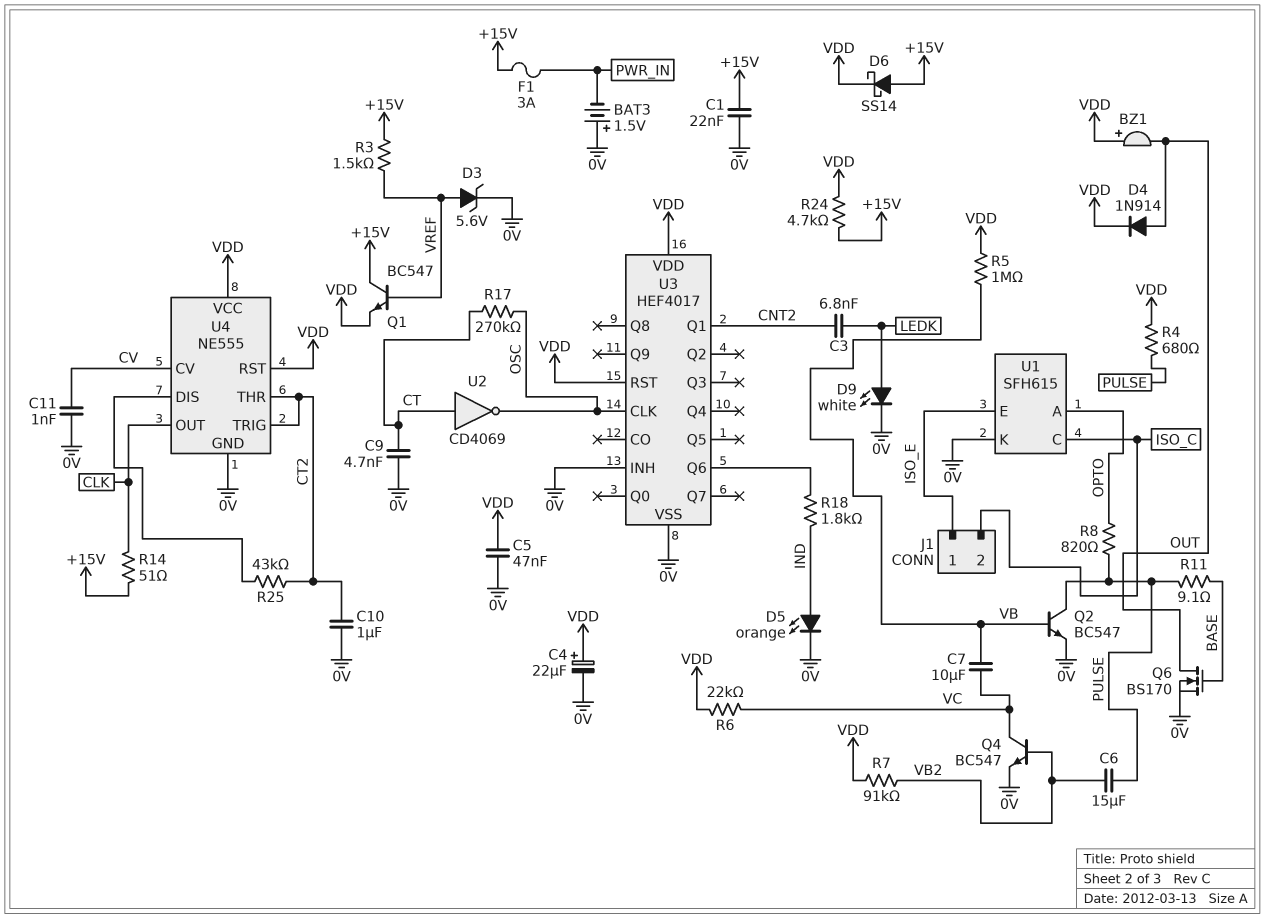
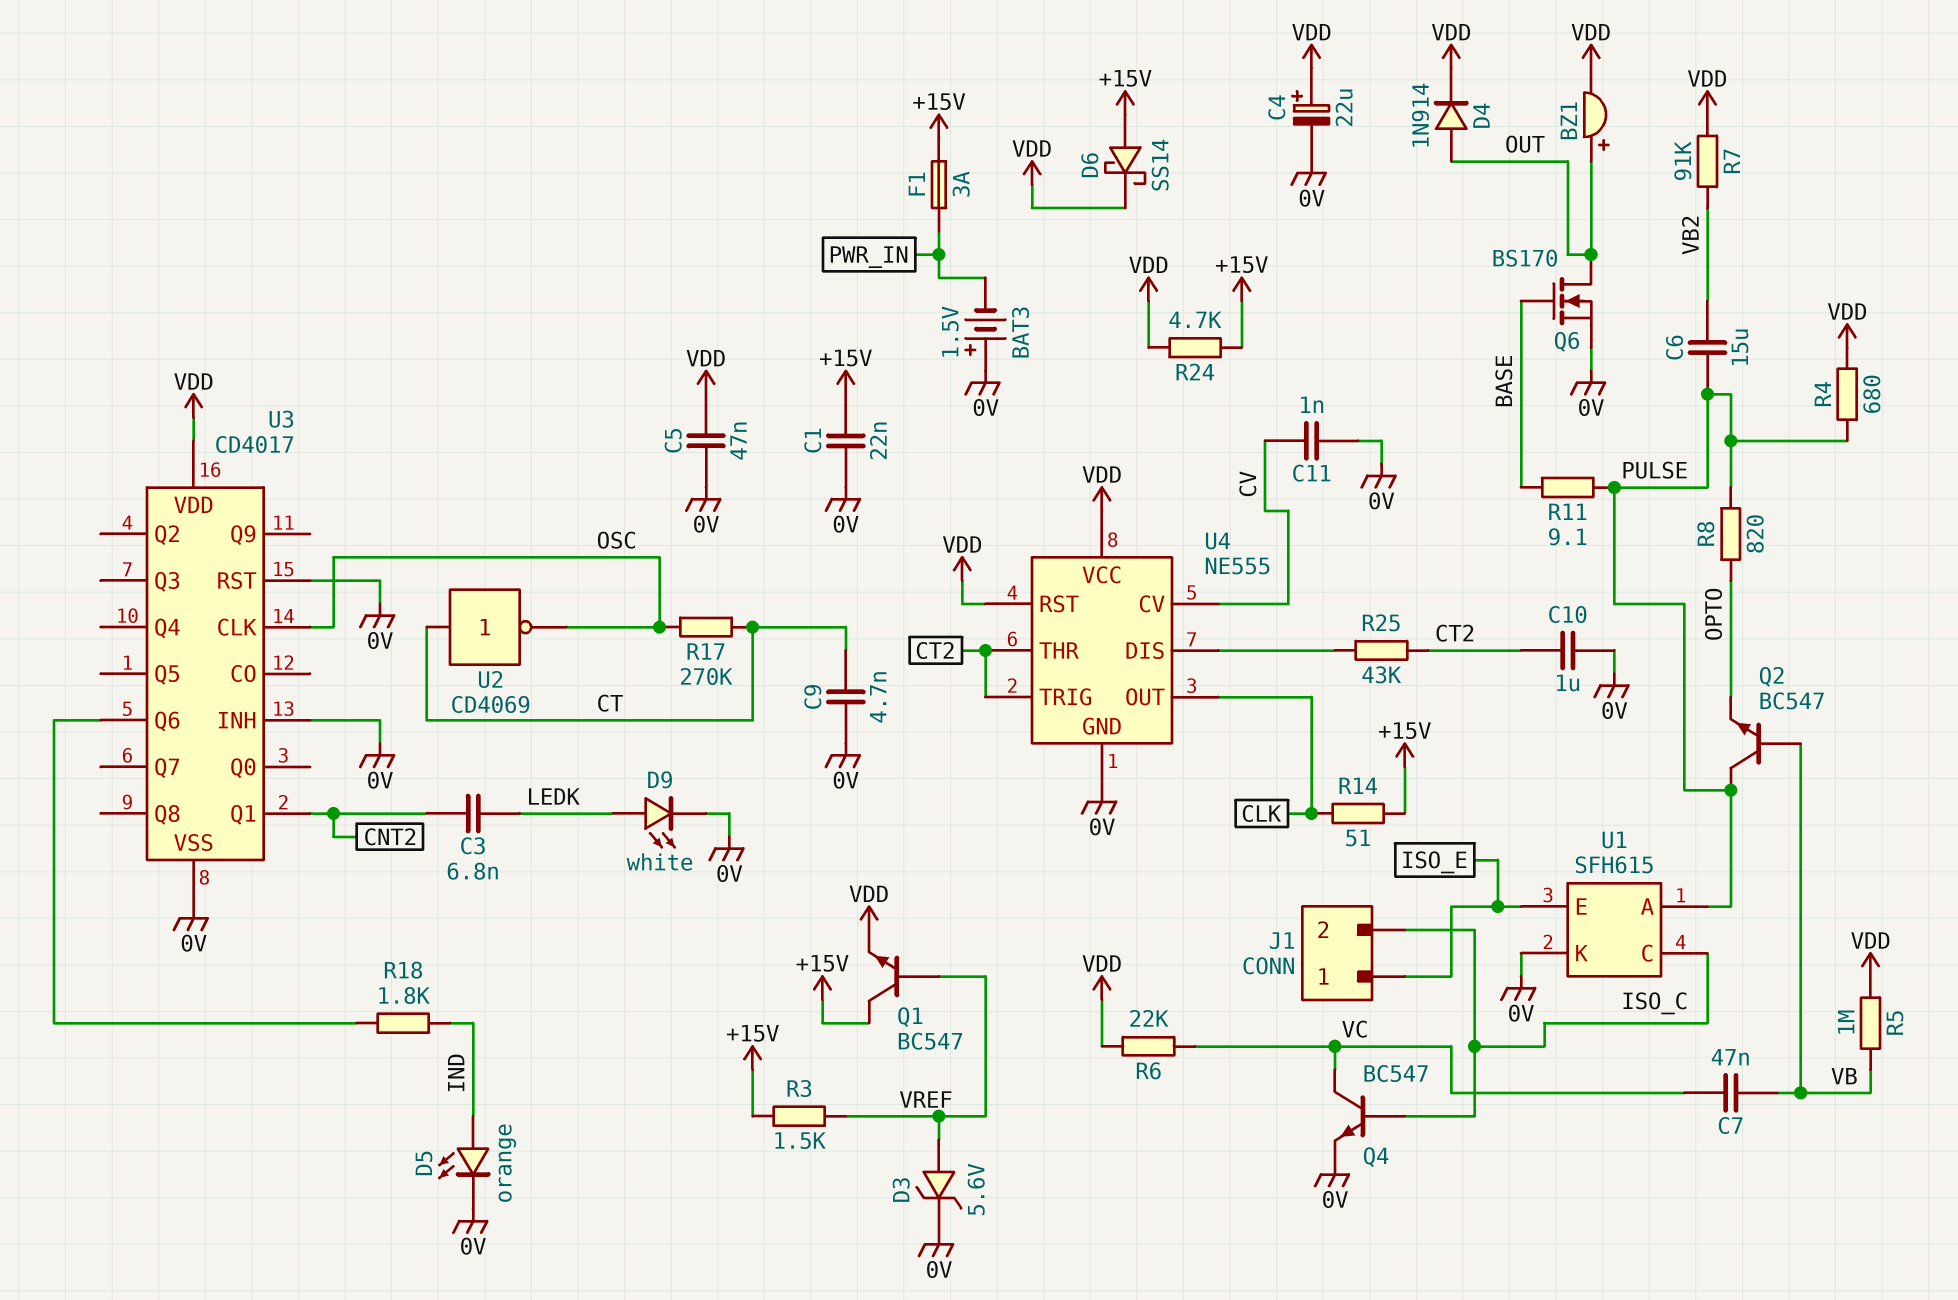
BZ1: buzzer (plus VDD, minus OUT) -> buzzer (plus OUT, minus VDD)
C7: 10uF (VB, VC) -> 47nF (VB, VC)
Q2: NPN BC547 (B VB, C PULSE, E 0V) -> NPN BC547 (B VB, C PULSE, E OPTO)
Q4: NPN BC547 (B VB2, C VC, E 0V) -> NPN BC547 (B ISO_C, C VC, E 0V)
U1 pin A: OPTO -> PULSE
U3: HEF4017 -> CD4017
U3 pin RST: VDD -> 0V

